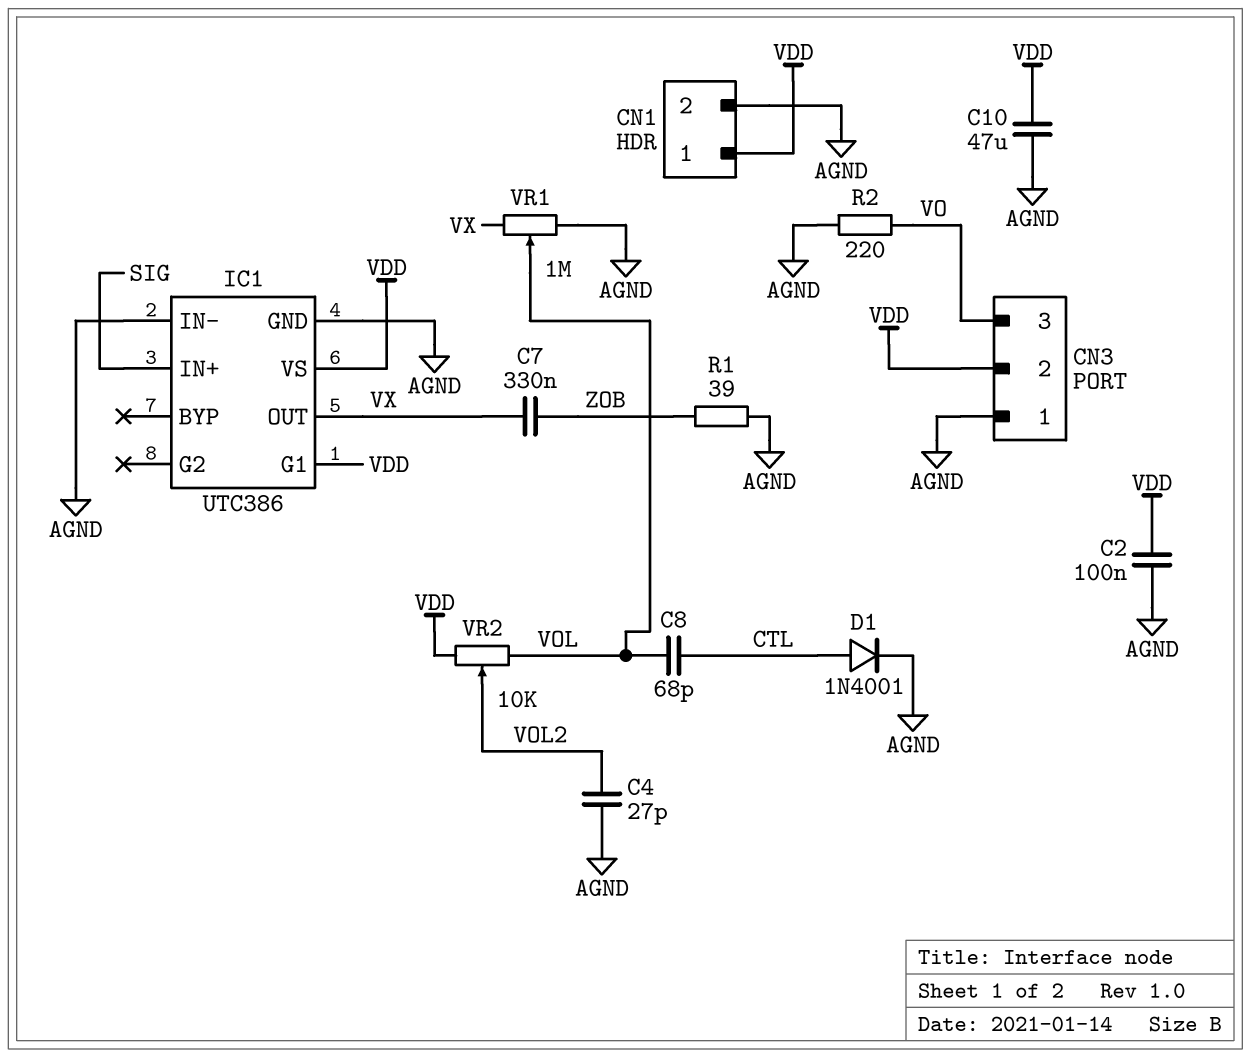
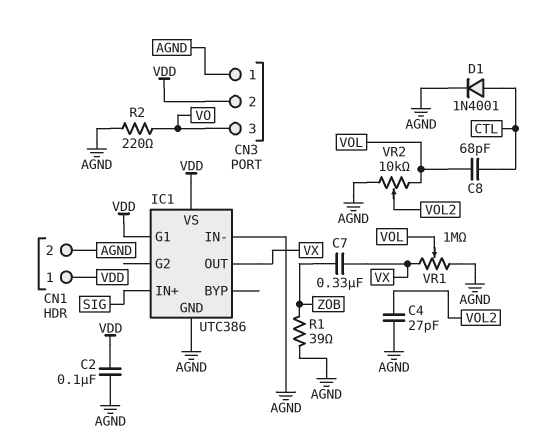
C10: 47uF (AGND, VDD) -> none
VR2: 10k (VDD, VOL, wiper VOL2) -> 10k (AGND, VOL, wiper VOL2)

